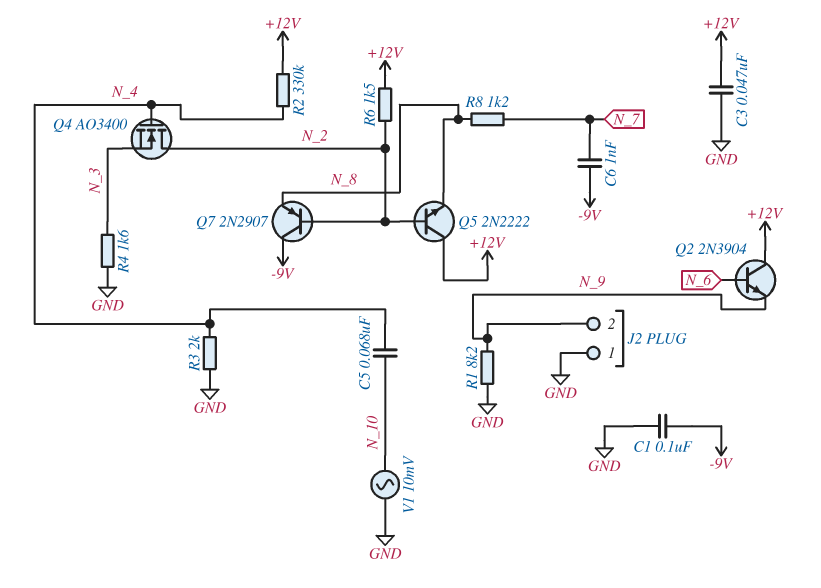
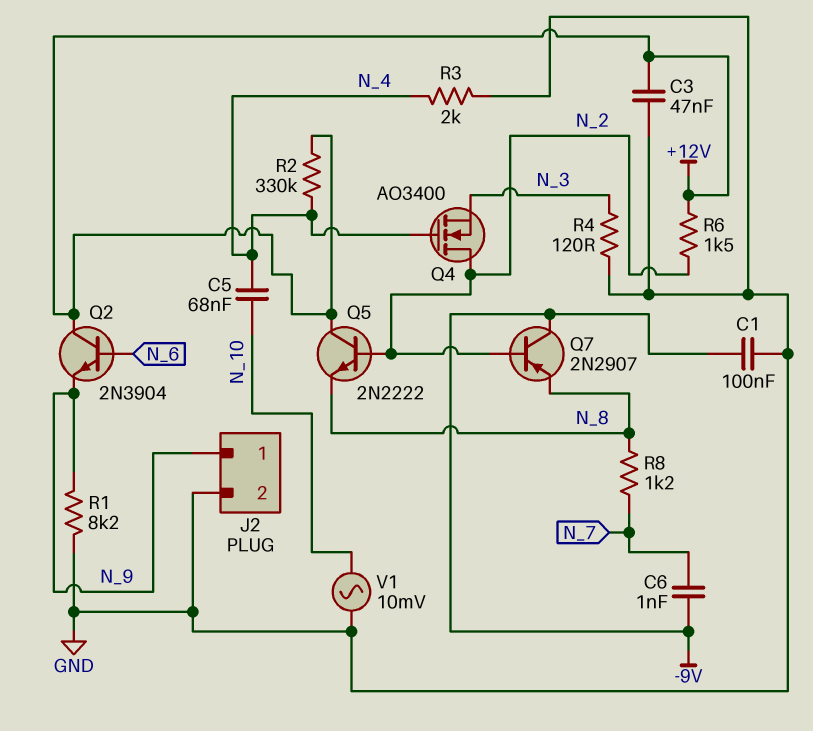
J2 pin 1: GND -> N_9
J2 pin 2: N_9 -> GND
R4: 1.6k (GND, N_3) -> 120 (GND, N_3)

